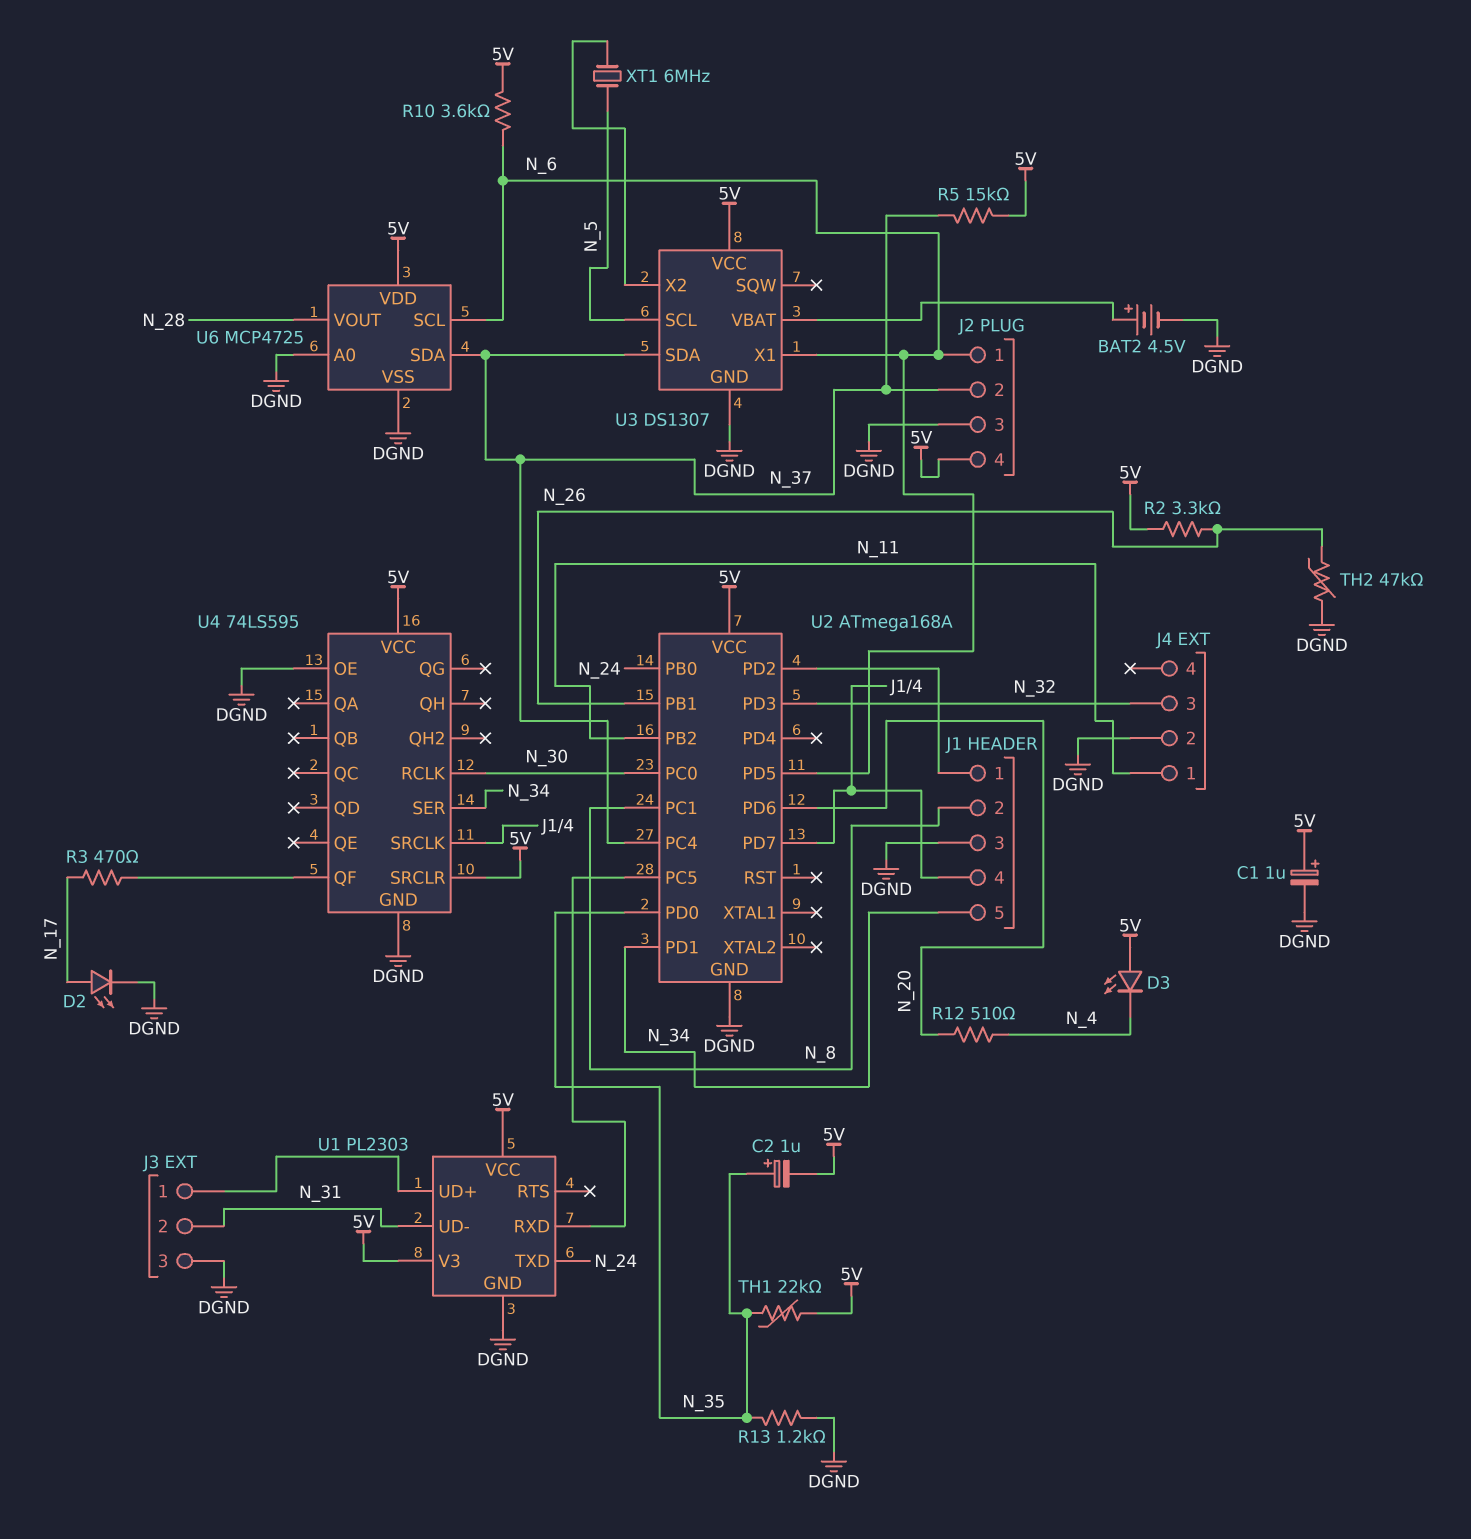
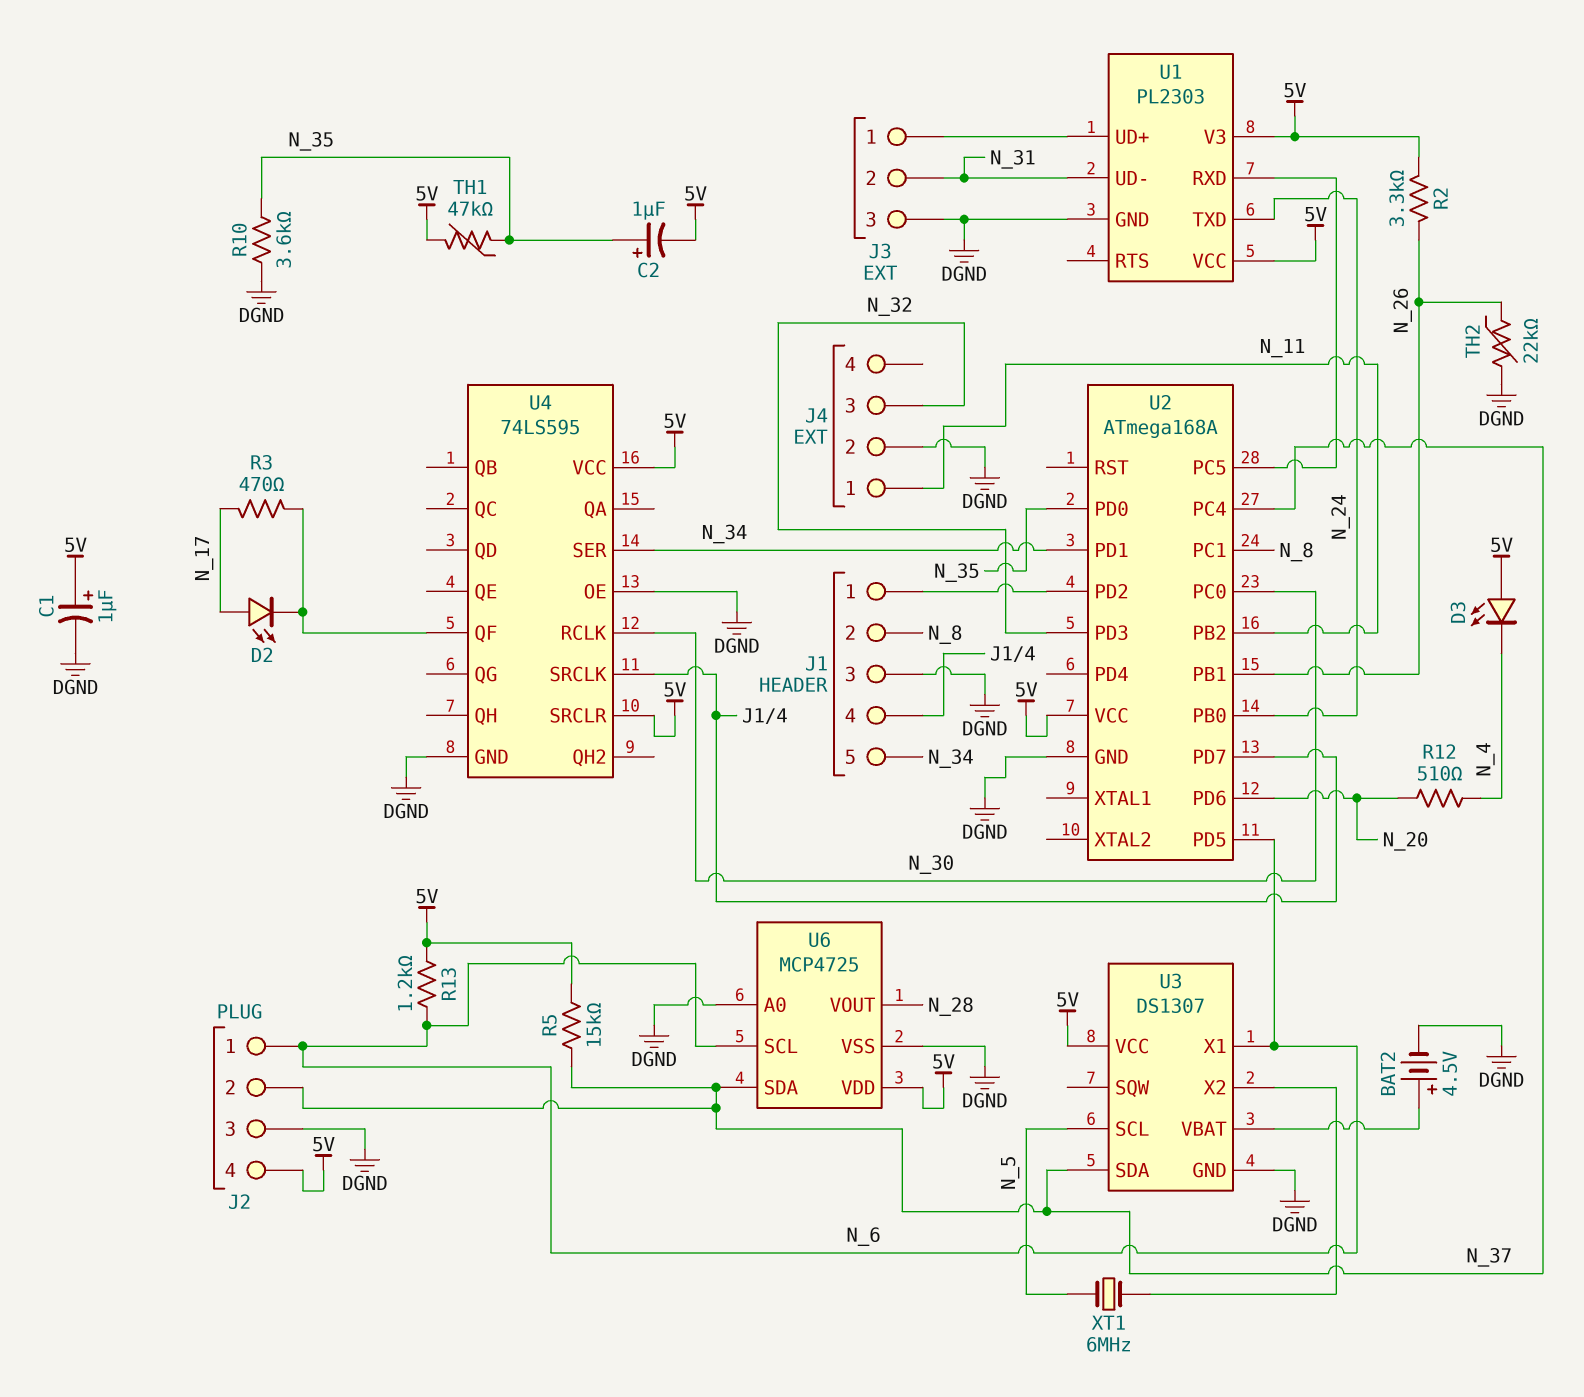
D2: LED (A N_17, K DGND) -> LED (A N_17, K U4/QF)
R10: 3.6k (5V, N_6) -> 3.6k (DGND, N_35)
R13: 1.2k (DGND, N_35) -> 1.2k (5V, N_6)
TH1: 22k (5V, N_35) -> 47k (5V, N_35)
TH2: 47k (DGND, N_26) -> 22k (DGND, N_26)

